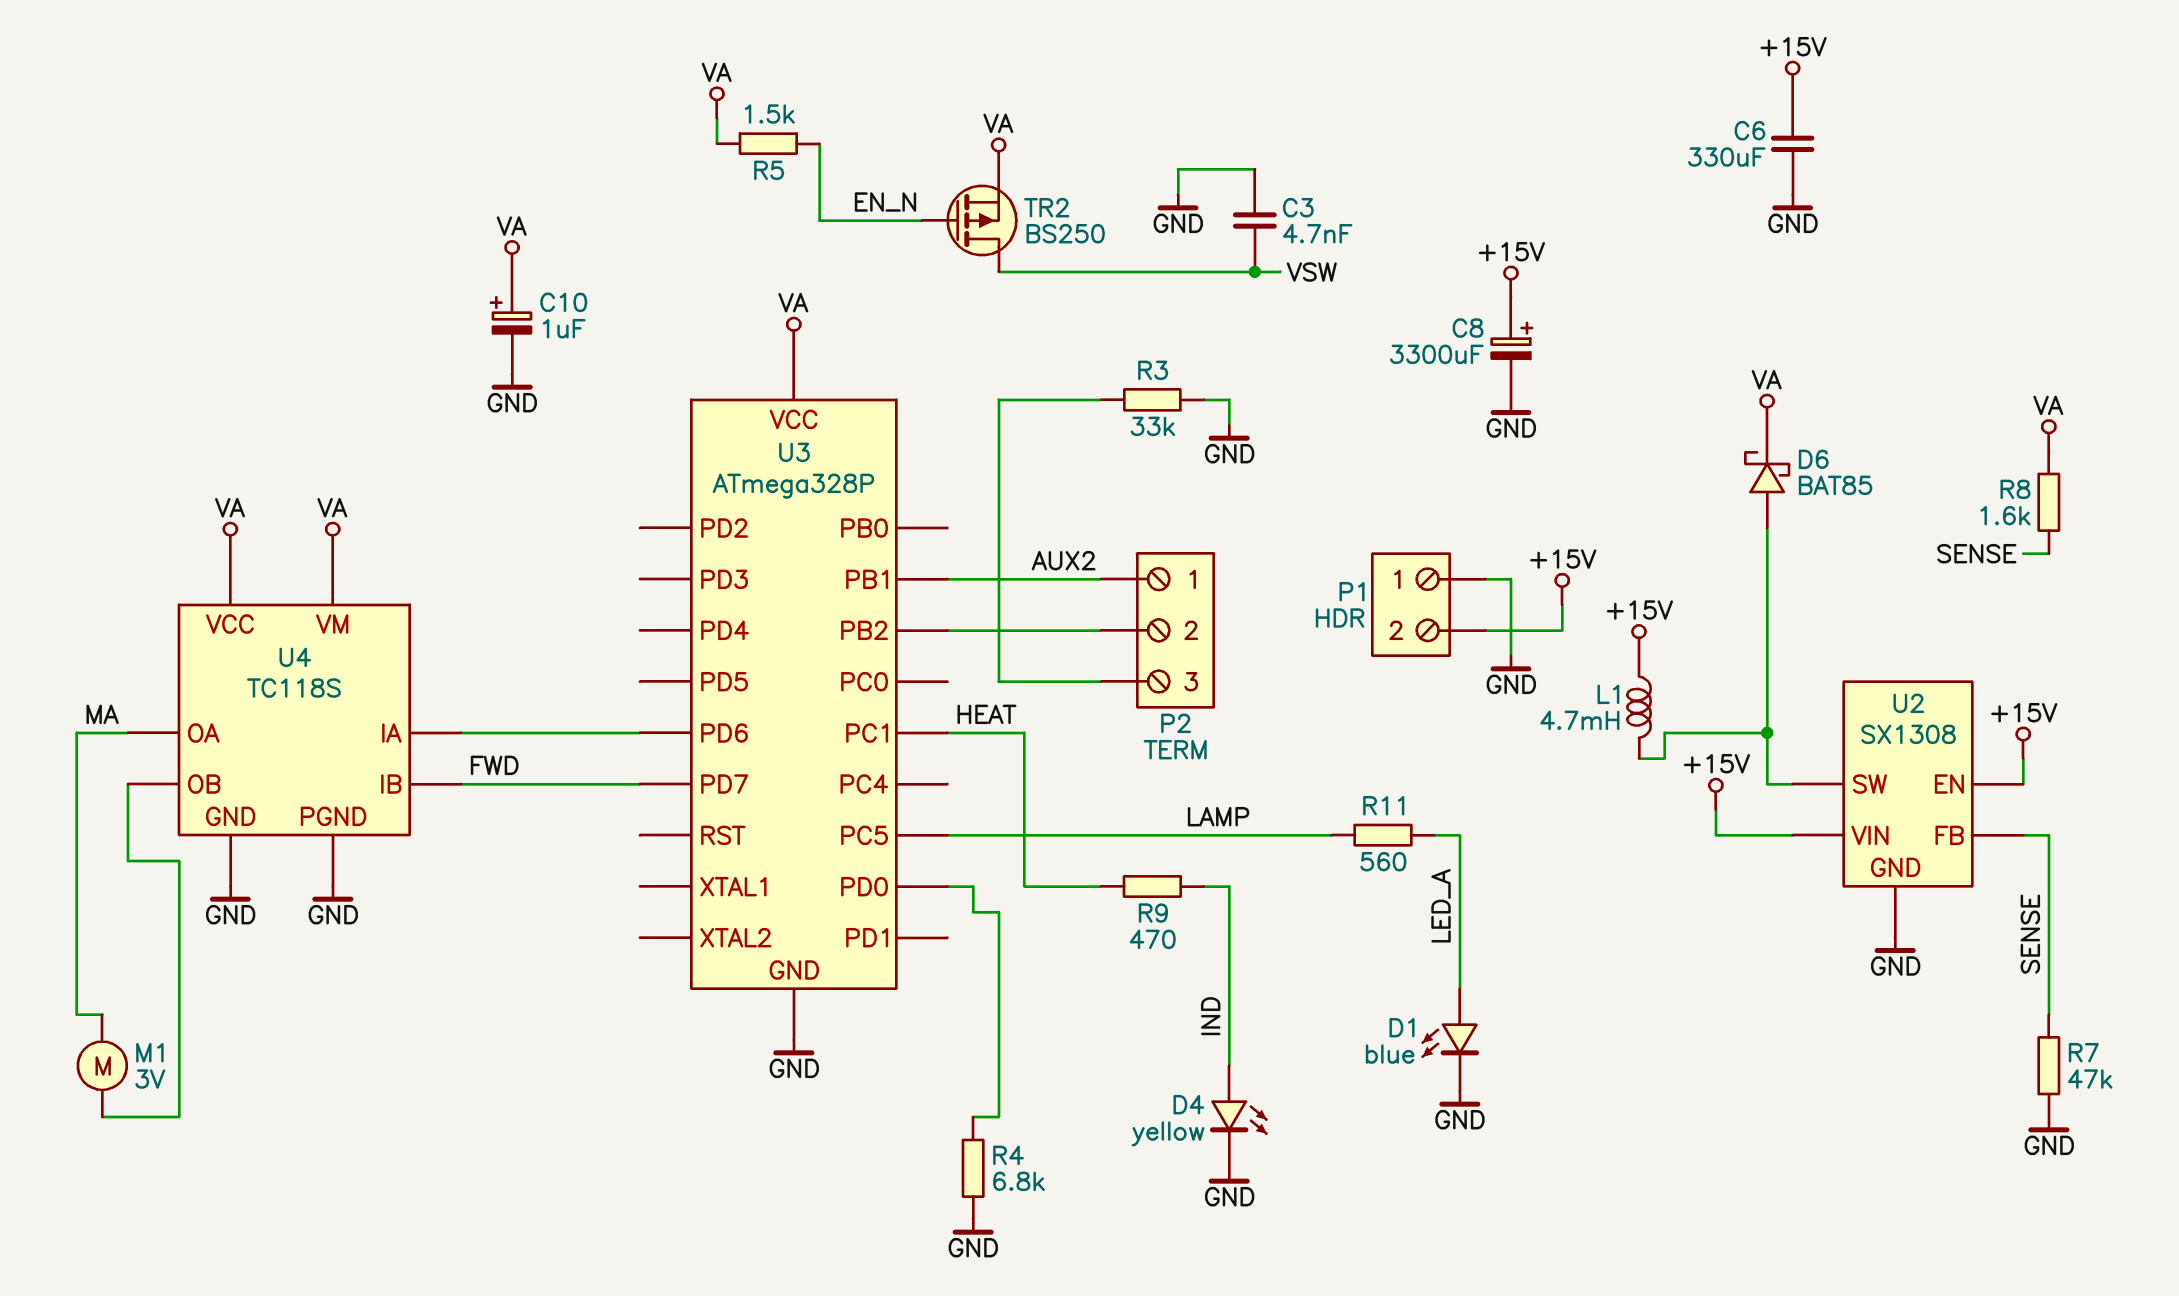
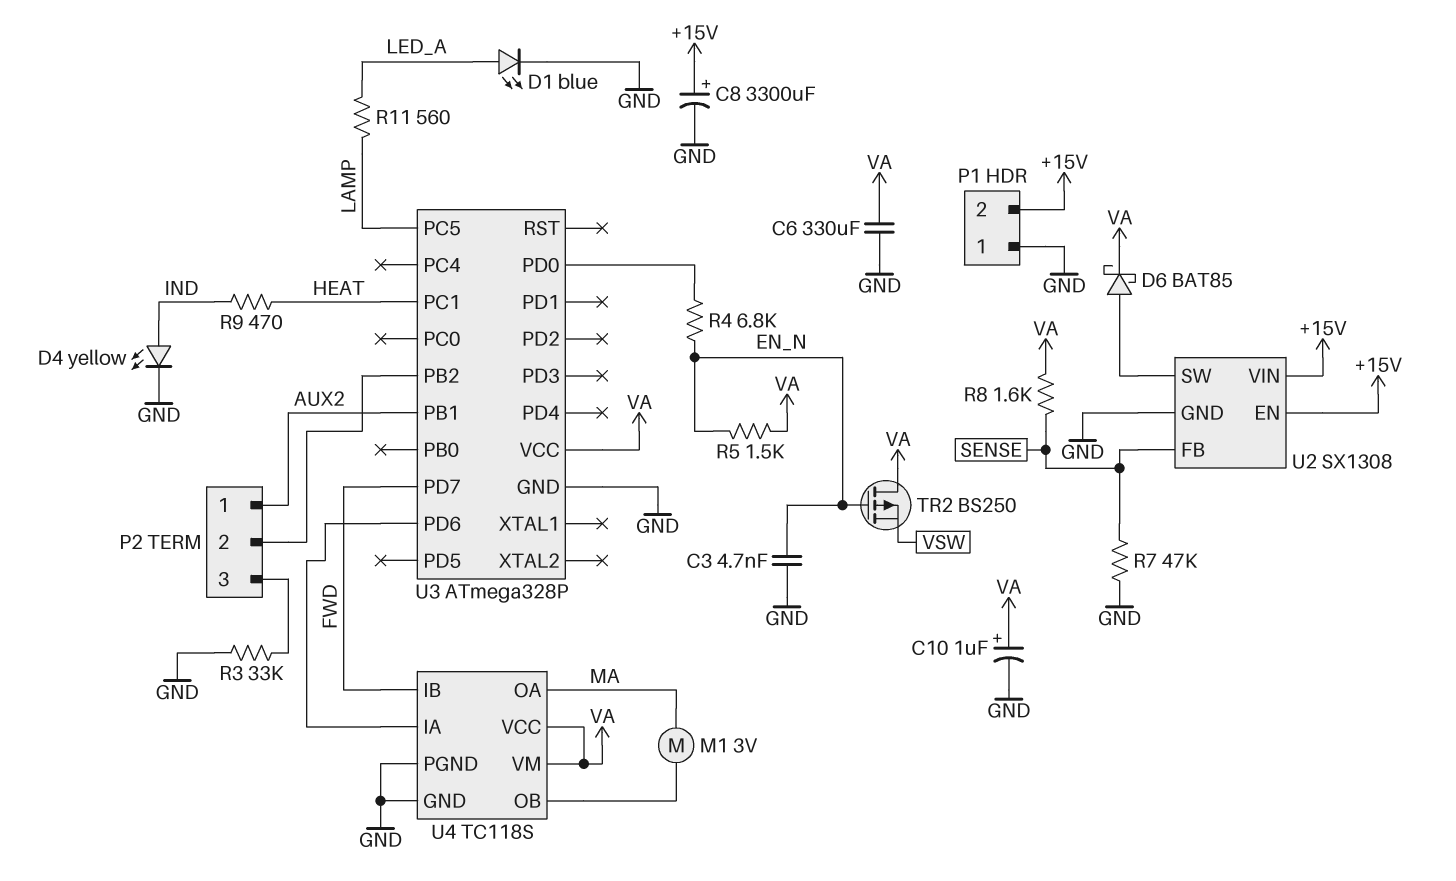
C3: 4.7nF (GND, VSW) -> 4.7nF (EN_N, GND)
C6: 330uF (+15V, GND) -> 330uF (GND, VA)
L1: 4.7mH (+15V, U2/SW) -> none
R4: 6.8k (GND, U3/PD0) -> 6.8k (EN_N, U3/PD0)
TR2: PMOS BS250 (G EN_N, D VSW, S VA) -> PMOS BS250 (G EN_N, D VA, S VSW)

